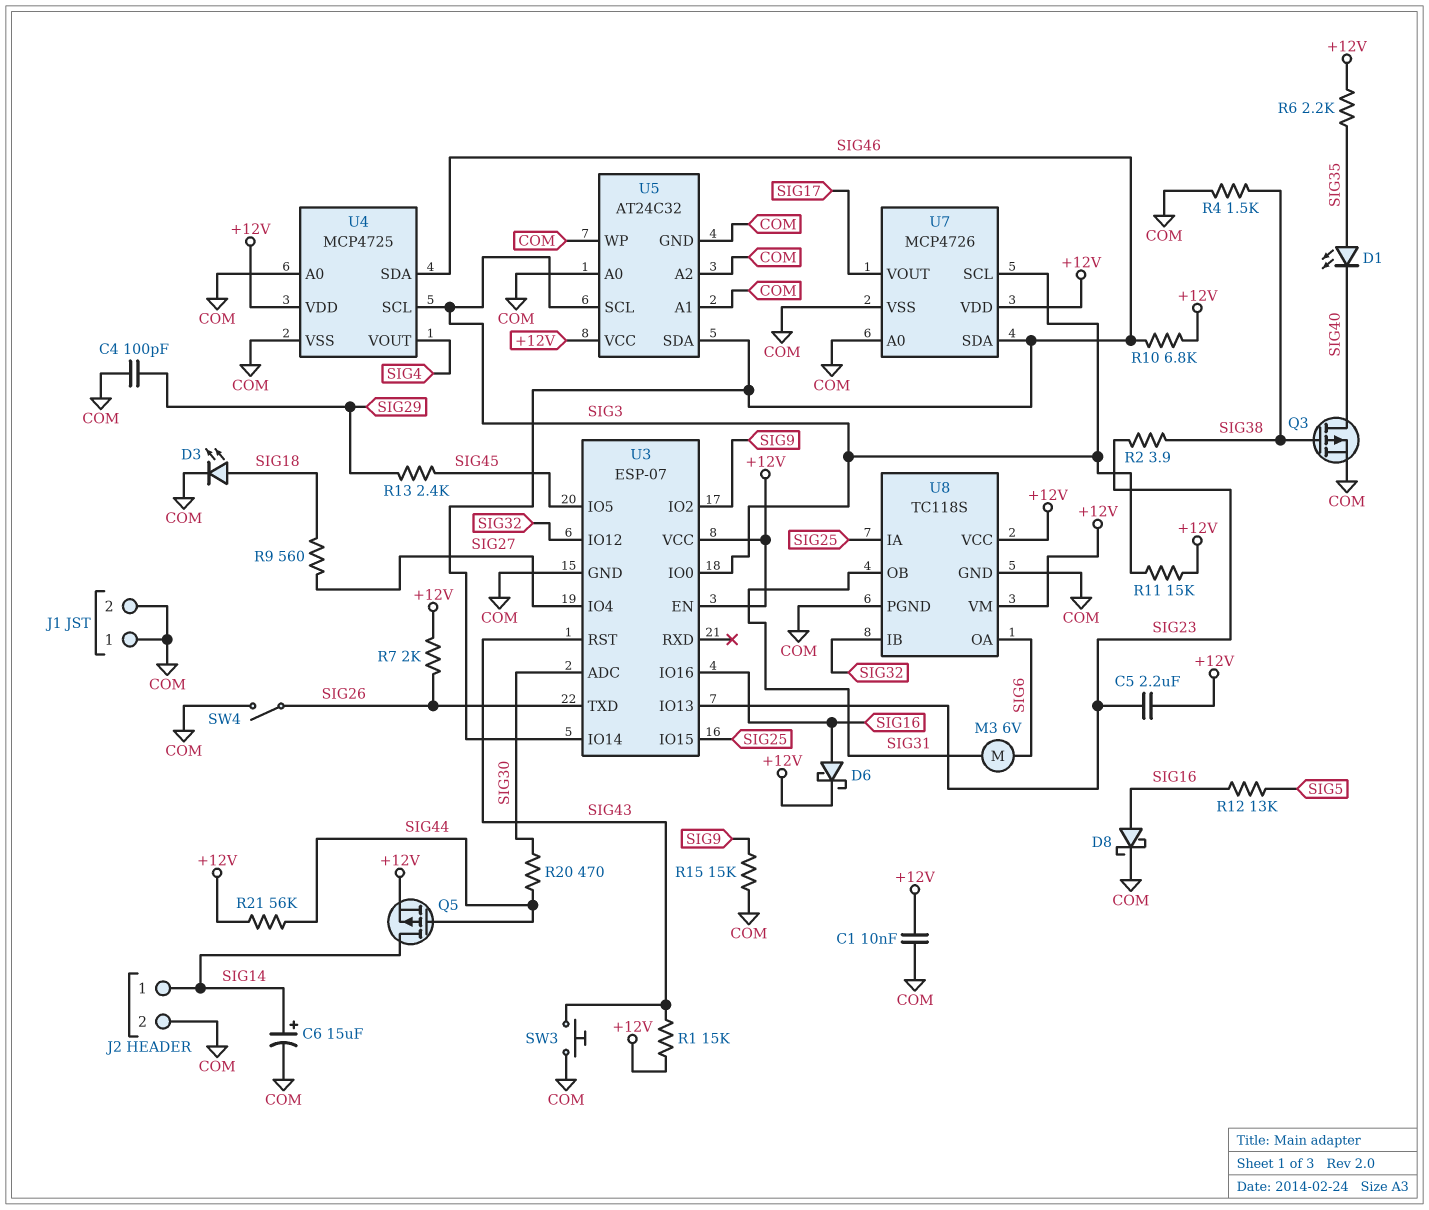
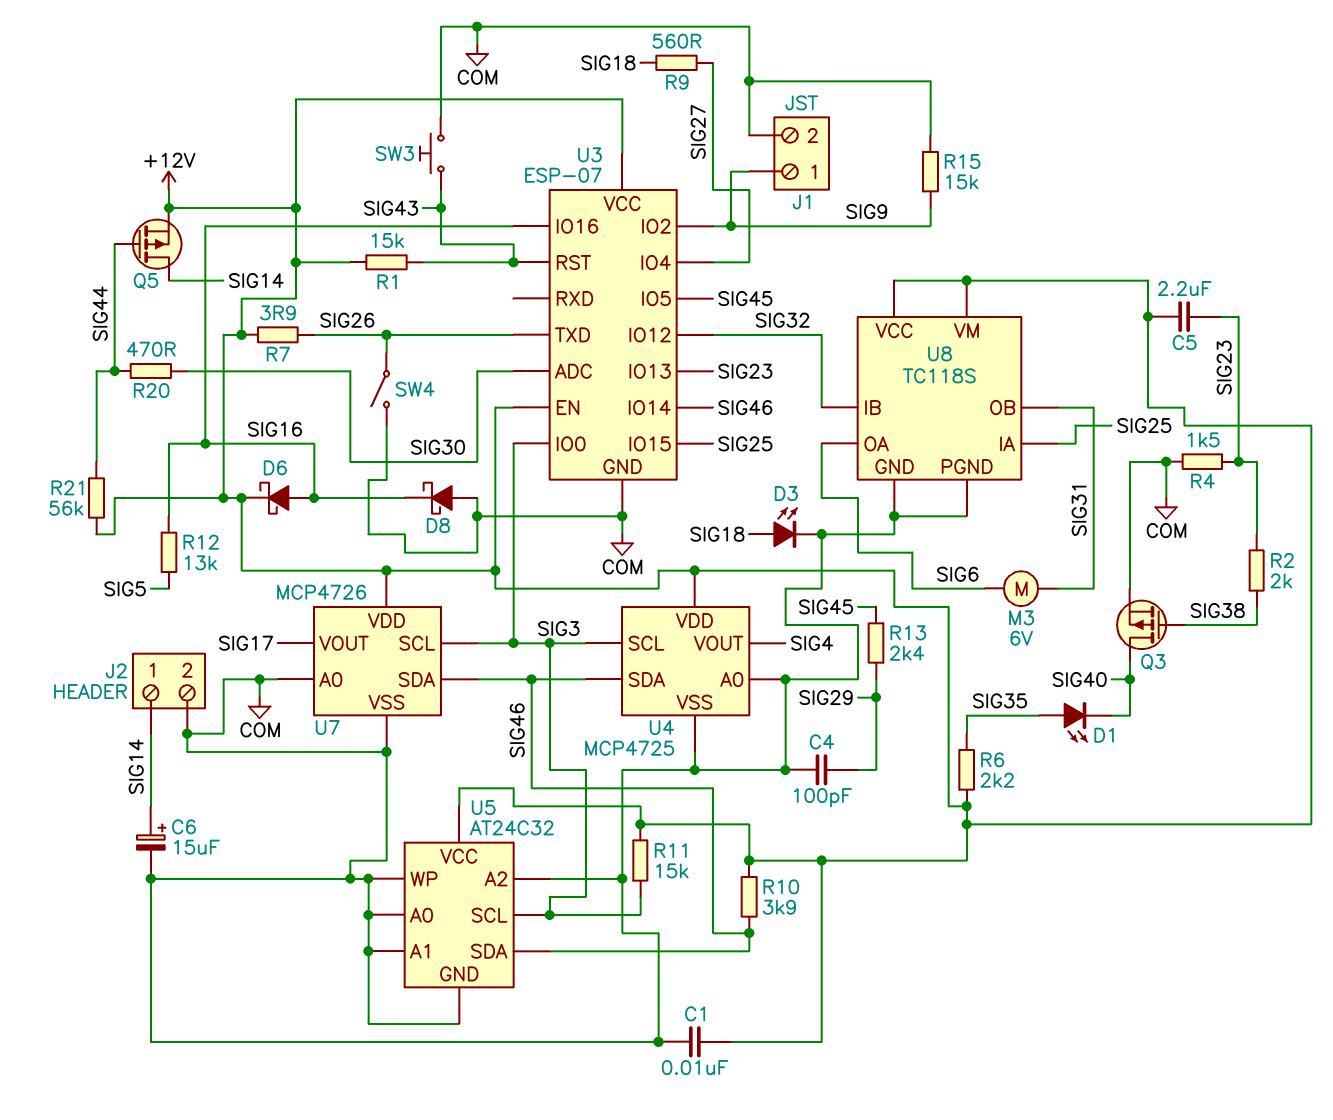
D8: schottky (A SIG16, K COM) -> schottky (A COM, K SIG16)
J1 pin 1: COM -> SIG9
R2: 3.9 (SIG23, SIG38) -> 2k (SIG23, SIG38)
R4: 1.5k (COM, SIG38) -> 1.5k (COM, SIG23)
R7: 2k (+12V, SIG26) -> 3.9 (+12V, SIG26)
R10: 6.8k (+12V, SIG46) -> 3.9k (+12V, SIG46)

